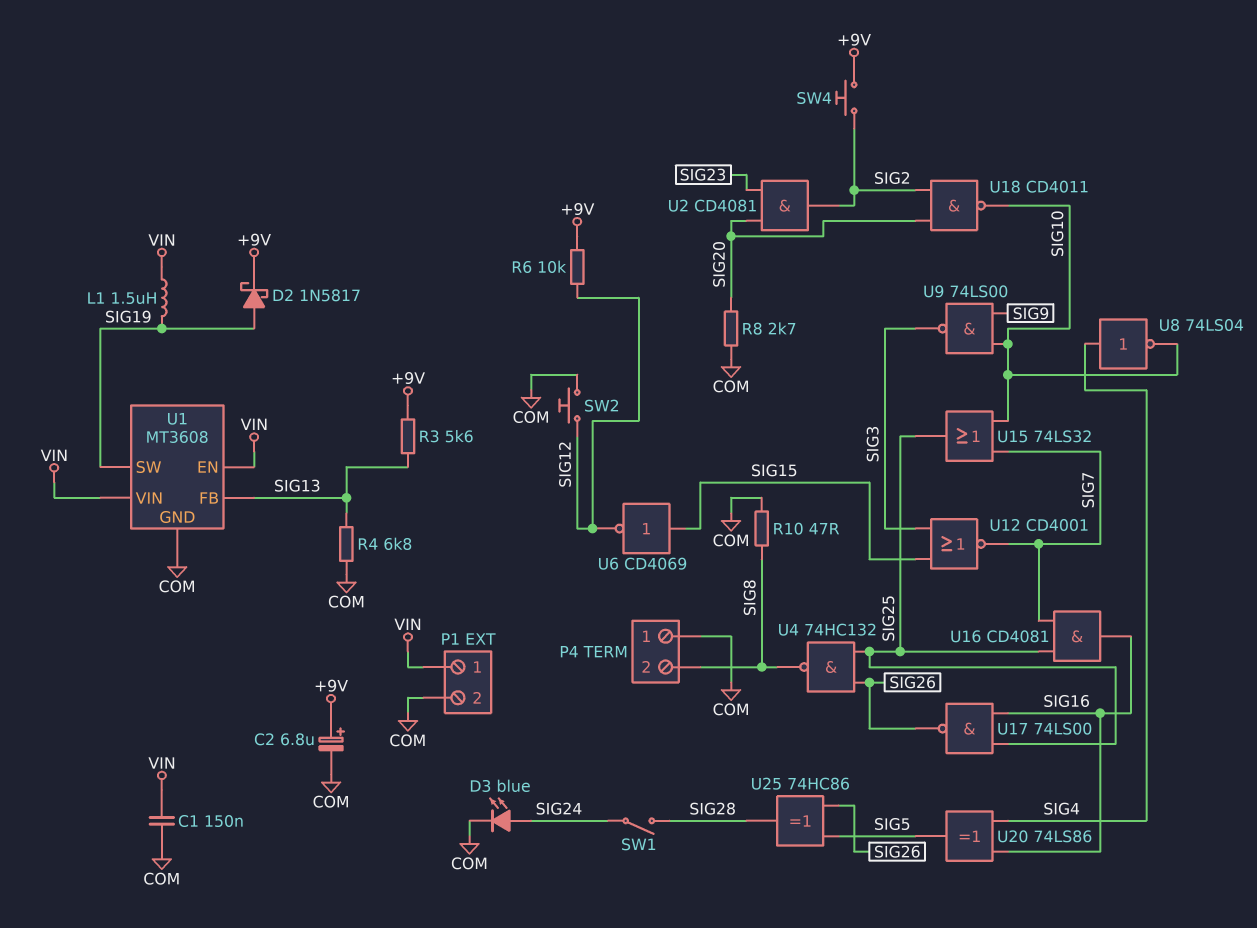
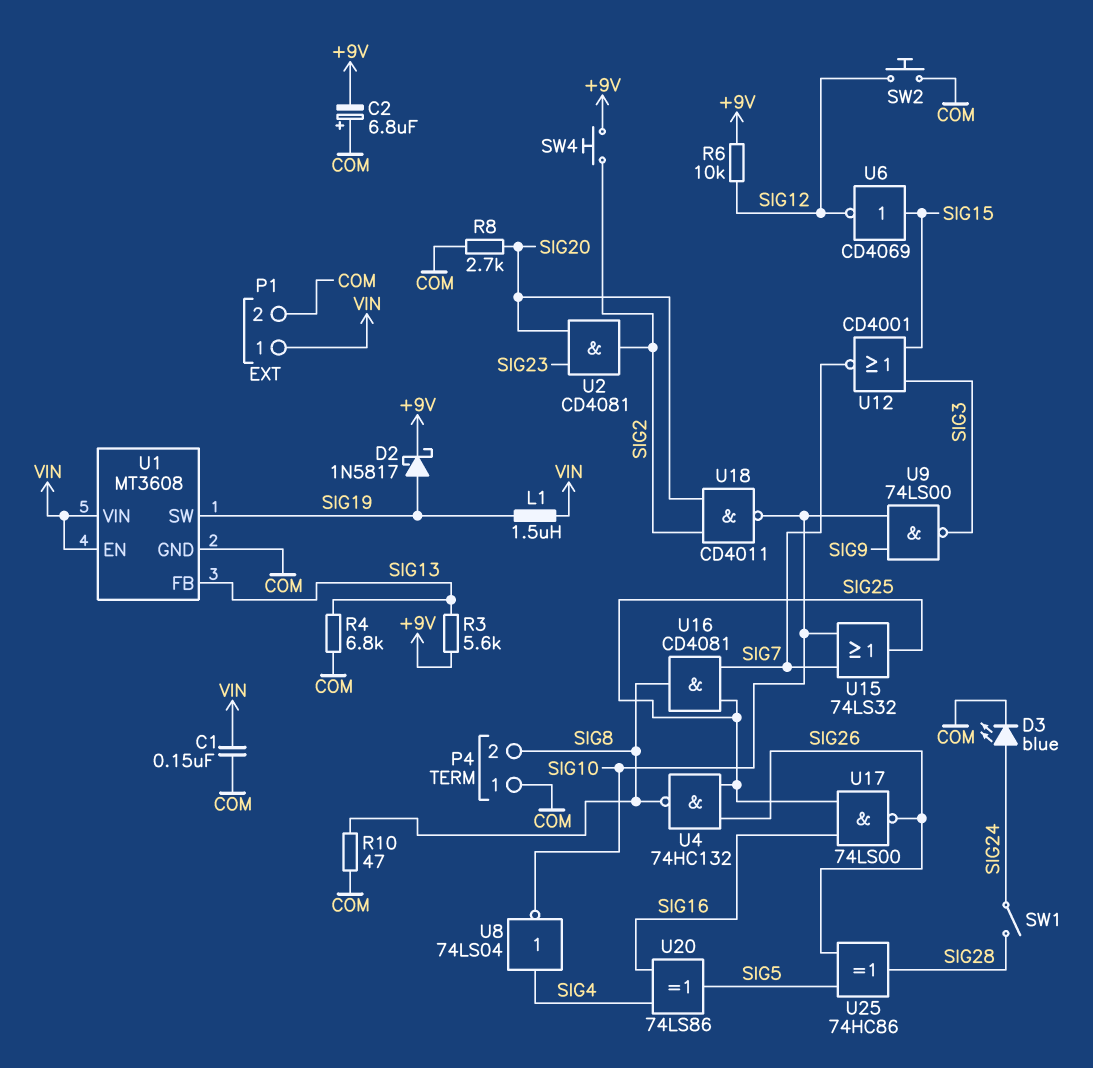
C2: 6.8uF (plus +9V, minus COM) -> 6.8uF (plus COM, minus +9V)
U16: AND CD4081 (in SIG7, in SIG25, out SIG16) -> AND CD4081 (in SIG7, in SIG25, out SIG8)

